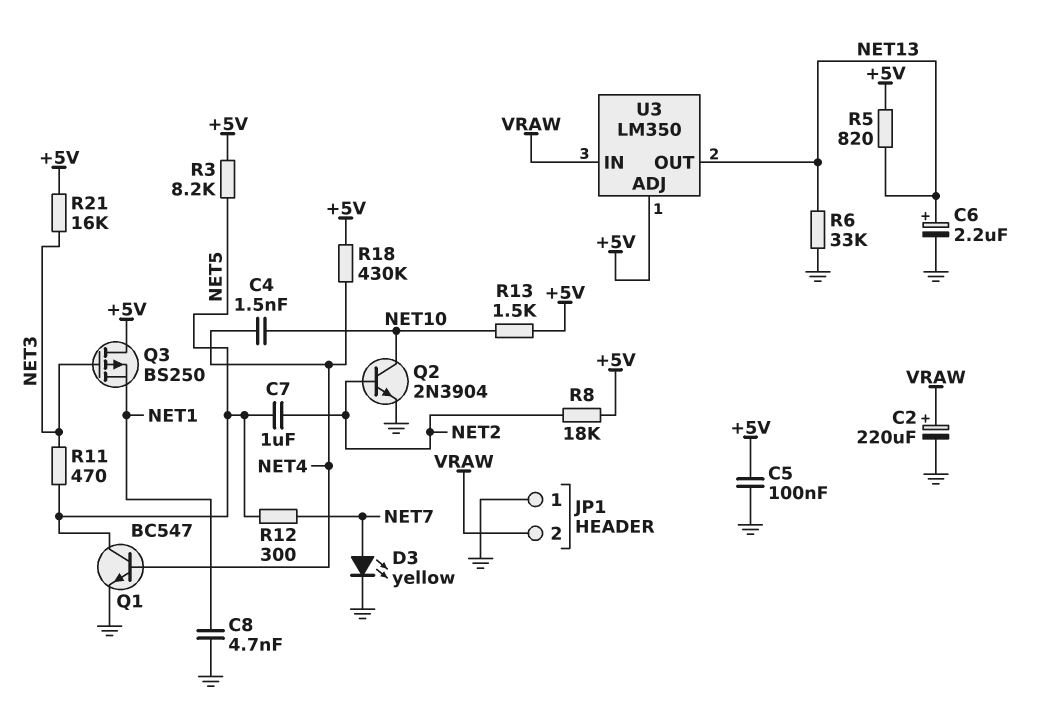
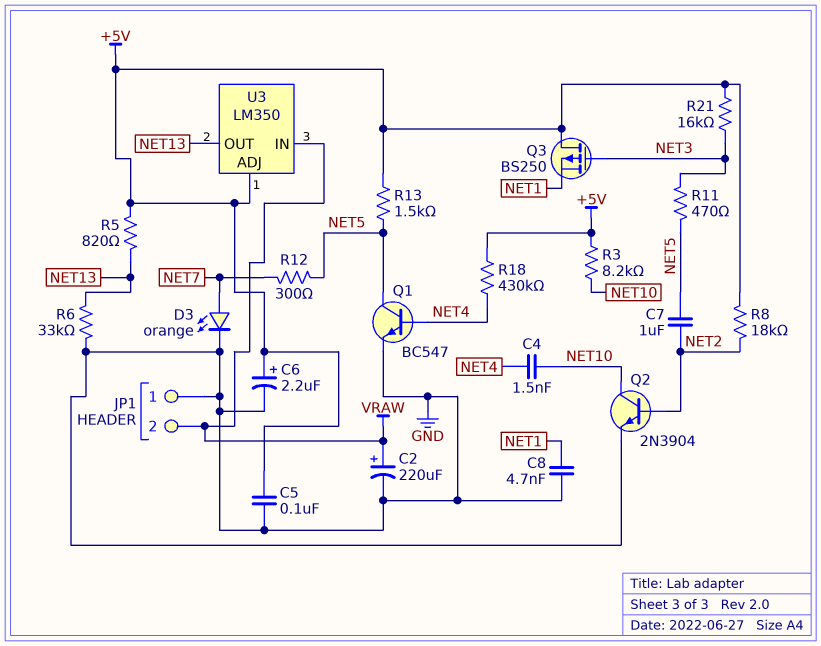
C6: 2.2uF (plus NET13, minus GND) -> 2.2uF (plus +5V, minus GND)
D3: LED yellow (A NET7, K GND) -> LED orange (A NET7, K GND)
R3: 8.2k (+5V, NET5) -> 8.2k (+5V, NET10)
R13: 1.5k (+5V, NET10) -> 1.5k (+5V, NET5)

